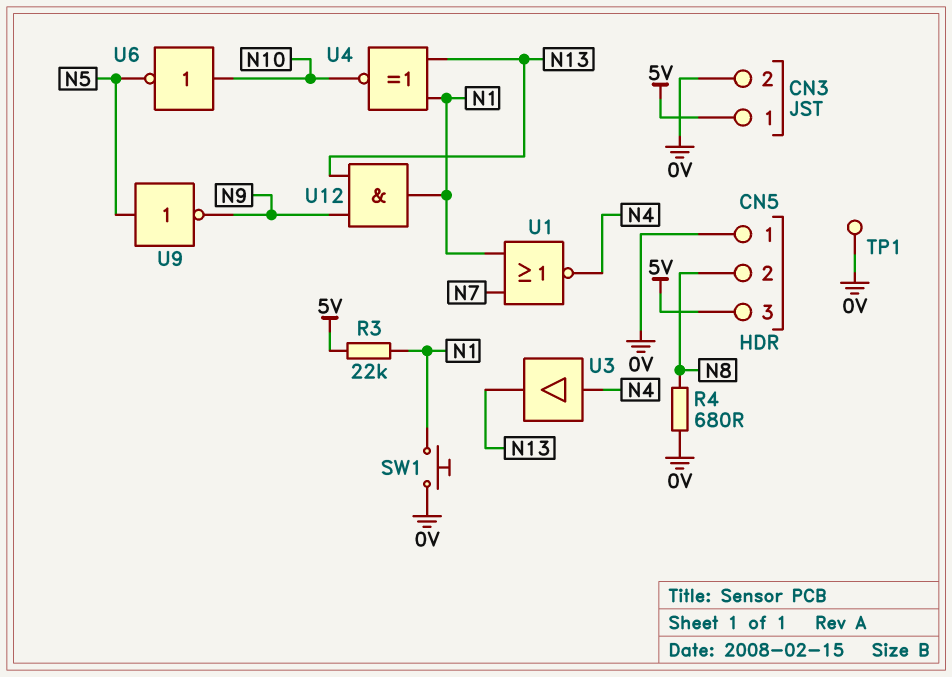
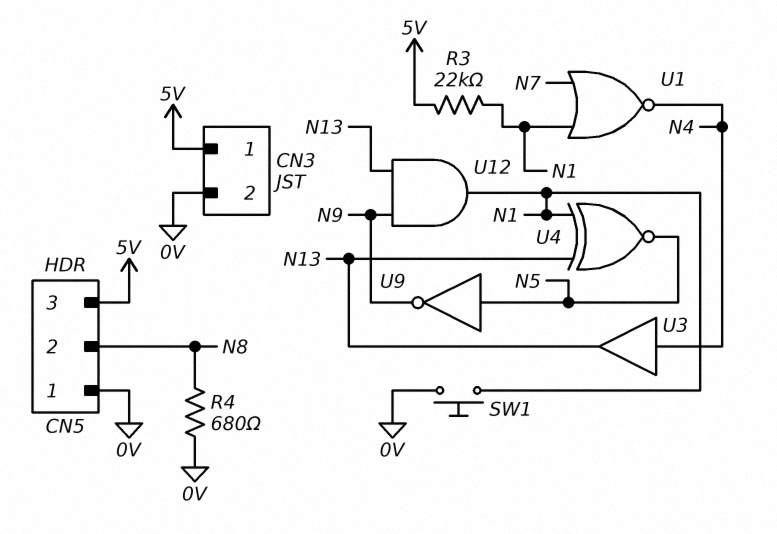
TP1: test point (0V) -> none
U4: XNOR (in N1, in N13, out N10) -> XNOR (in N1, in N13, out N5)
U6: NOT (in N10, out N5) -> none

